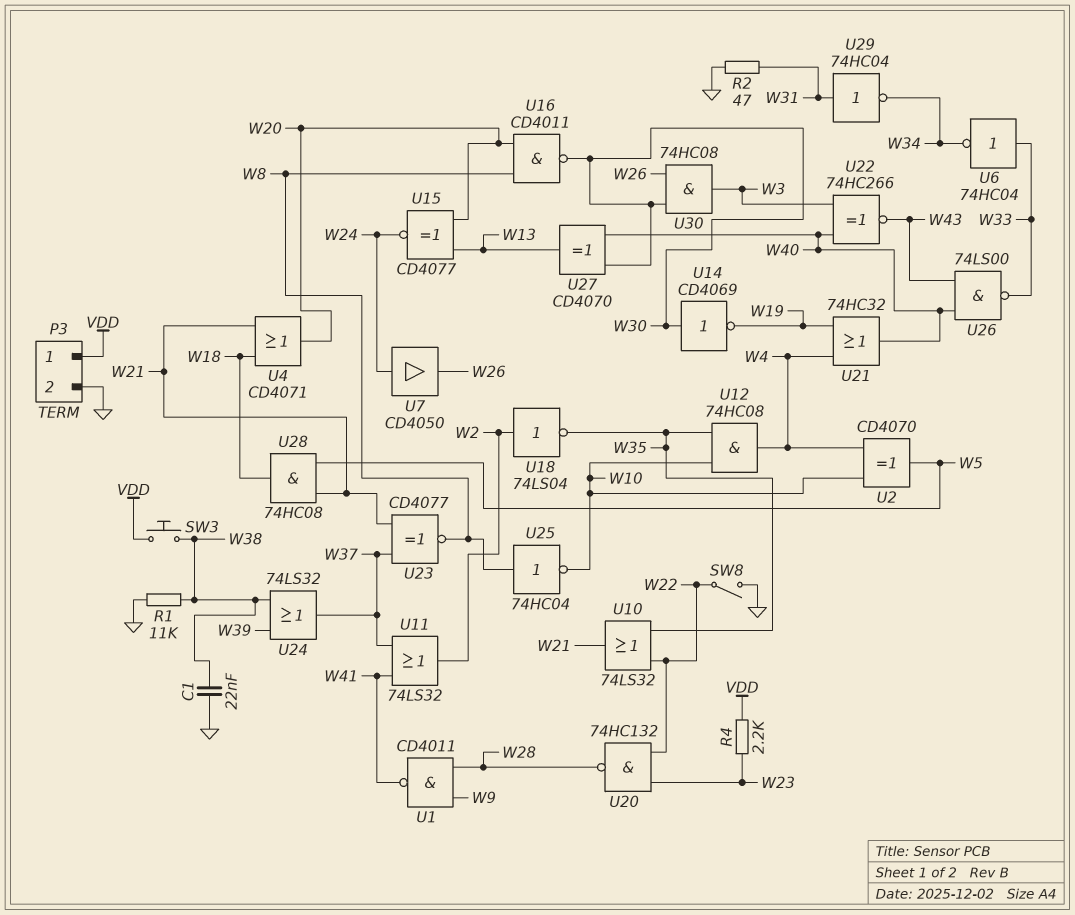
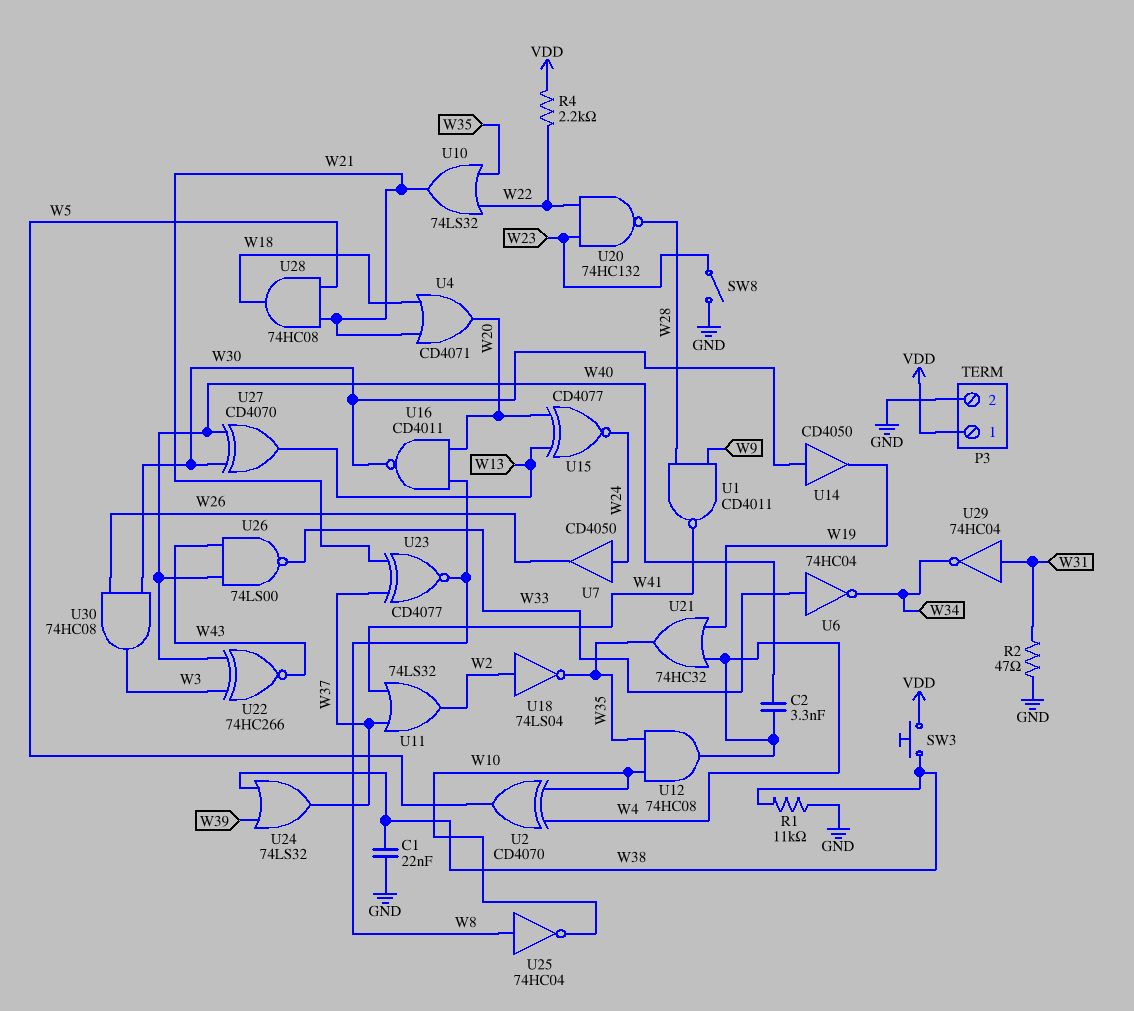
C2: none -> 3.3nF (W4, W40)
R4: 2.2k (VDD, W23) -> 2.2k (VDD, W22)
SW8: switch (GND, W22) -> switch (GND, W23)
U14: NOT CD4069 (in W30, out W19) -> buffer CD4050 (in W30, out W19)
U21: OR 74HC32 (in W4, in W19, out W40) -> OR 74HC32 (in W4, in W19, out W35)

